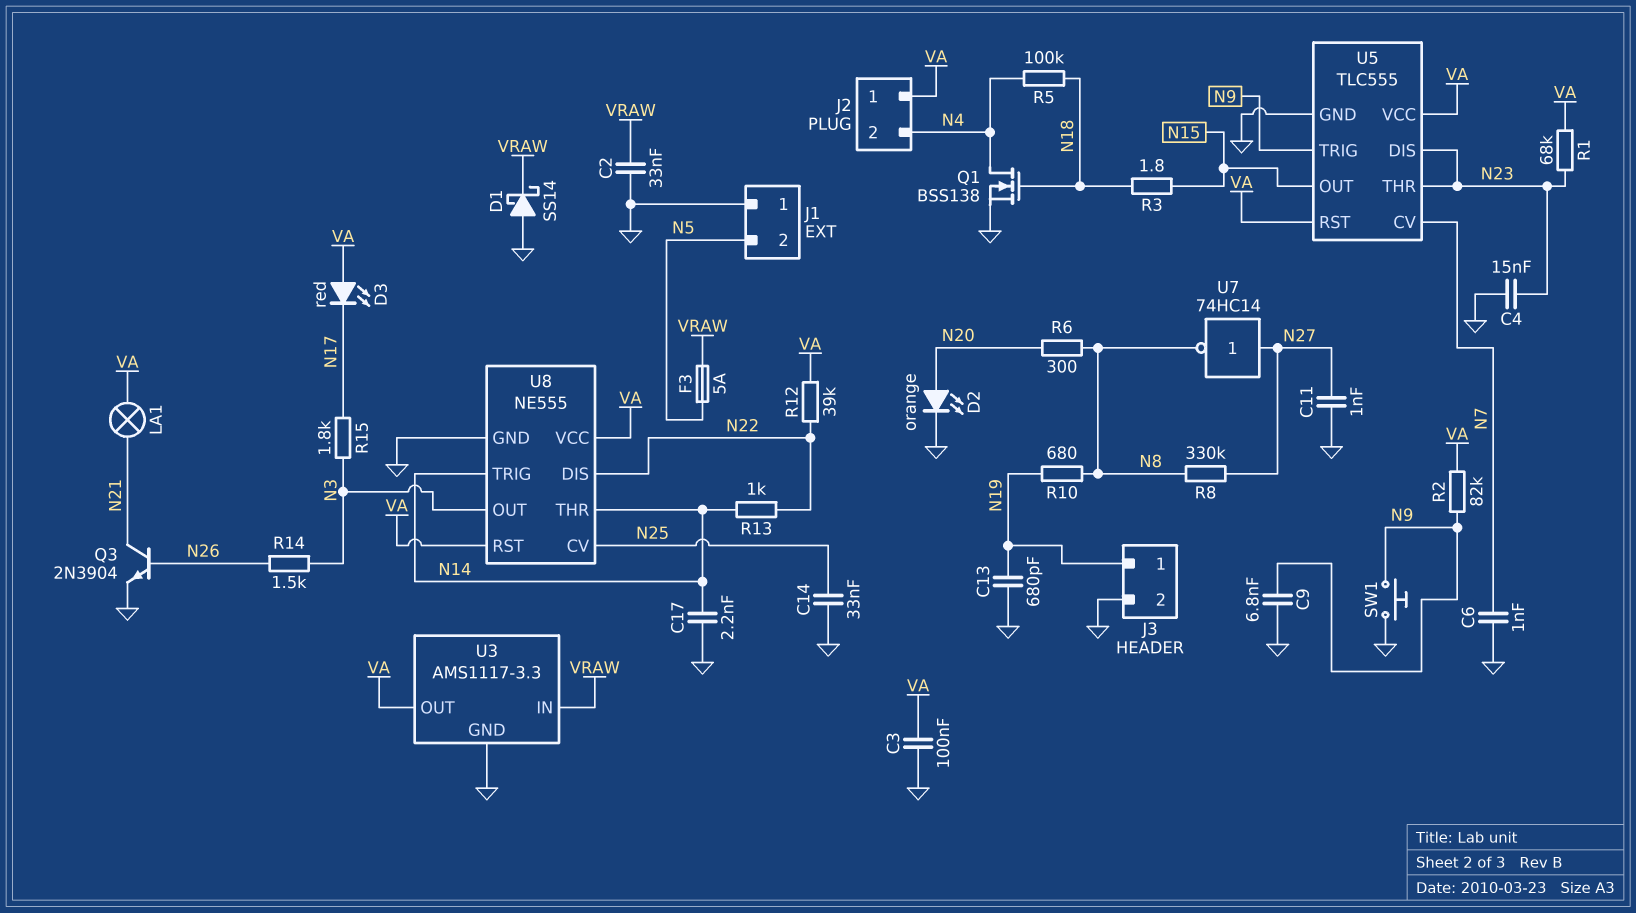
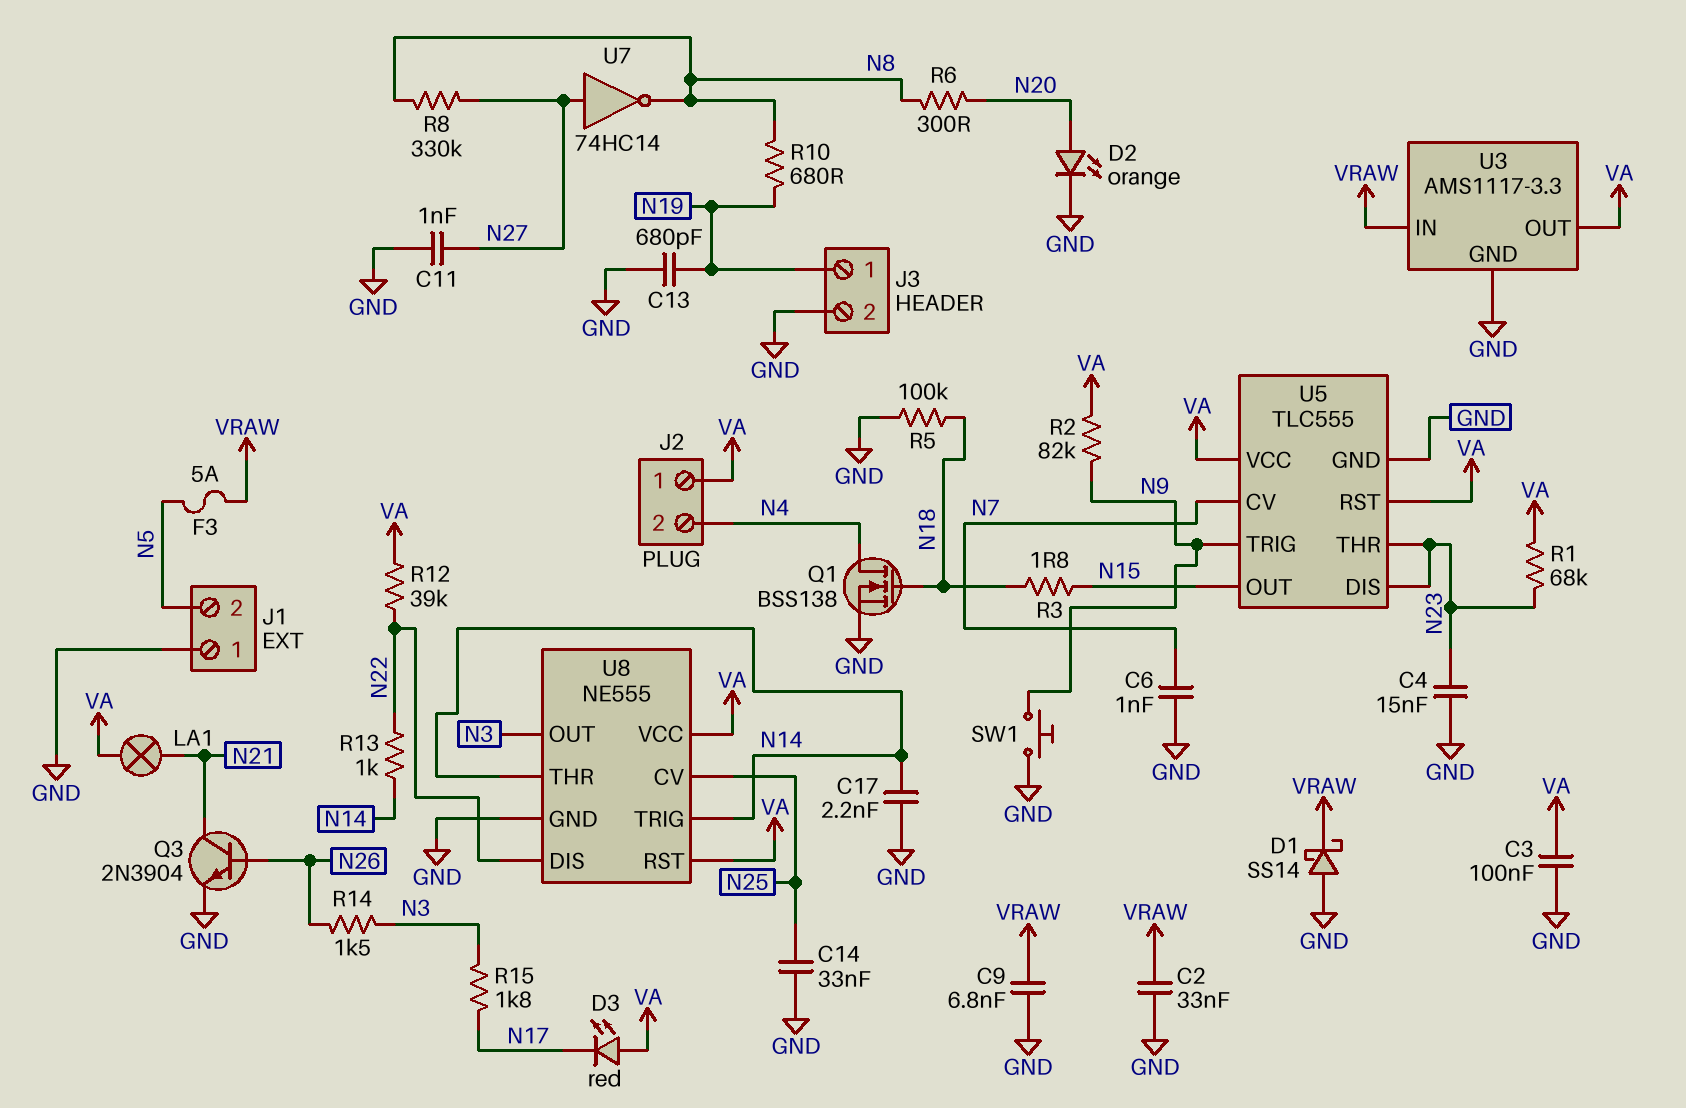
C9: 6.8nF (GND, N9) -> 6.8nF (GND, VRAW)
R5: 100k (N4, N18) -> 100k (GND, N18)

